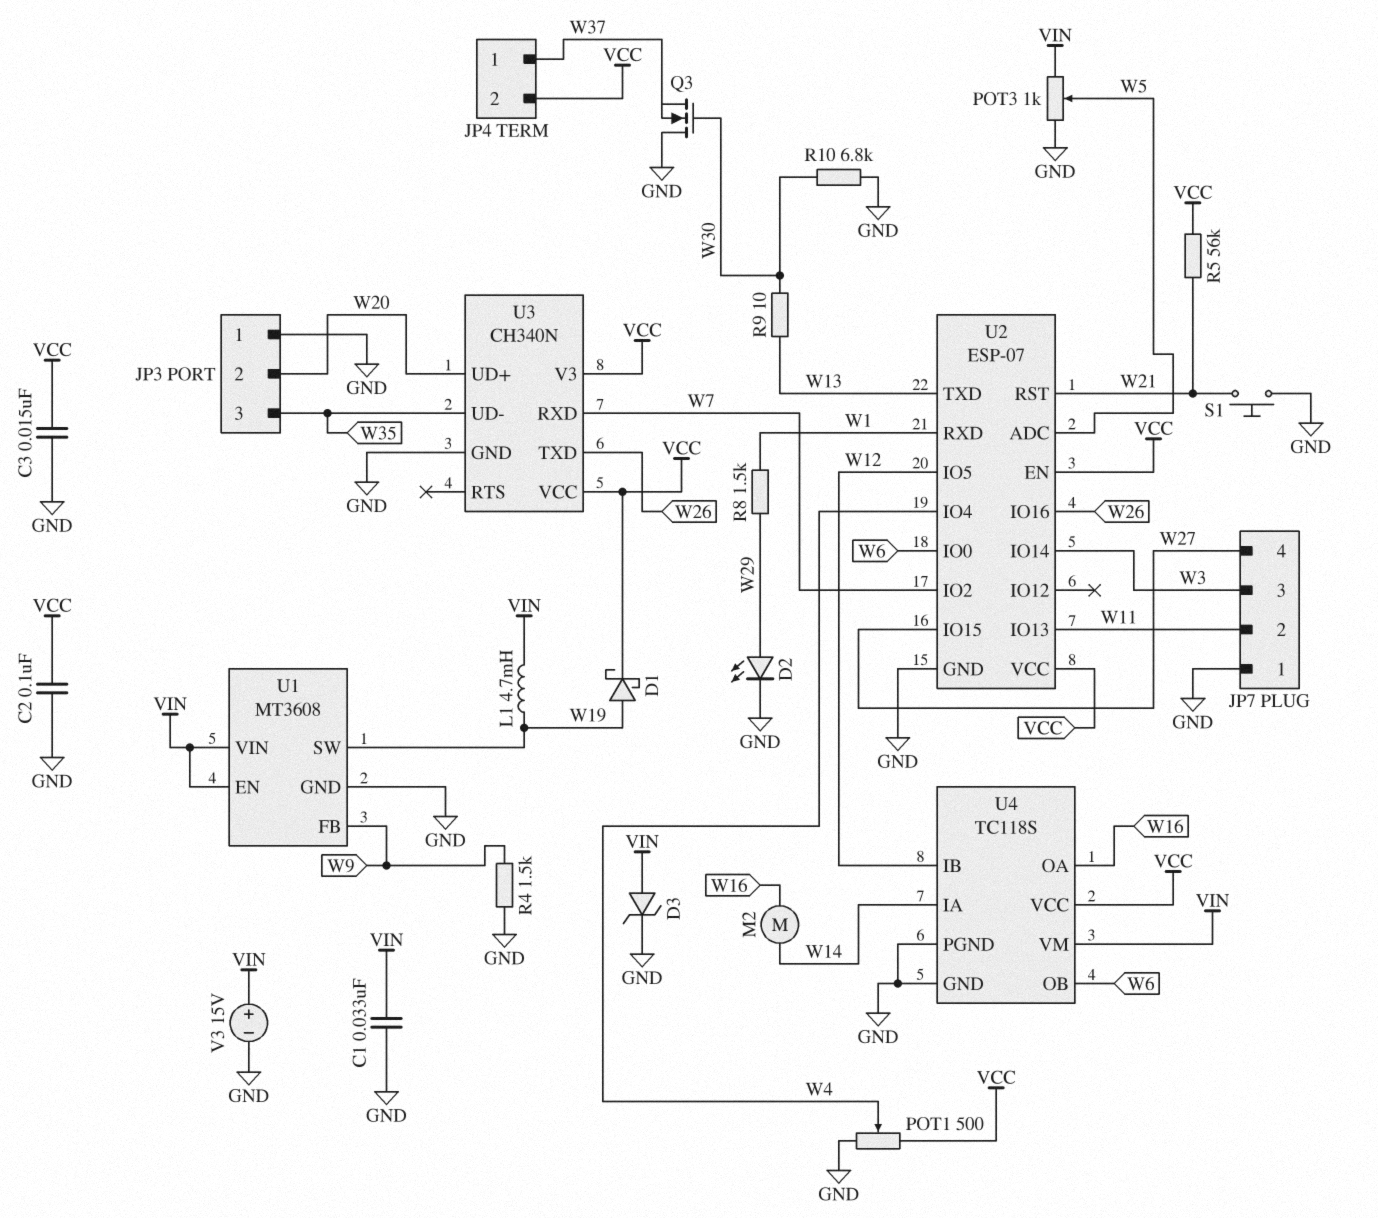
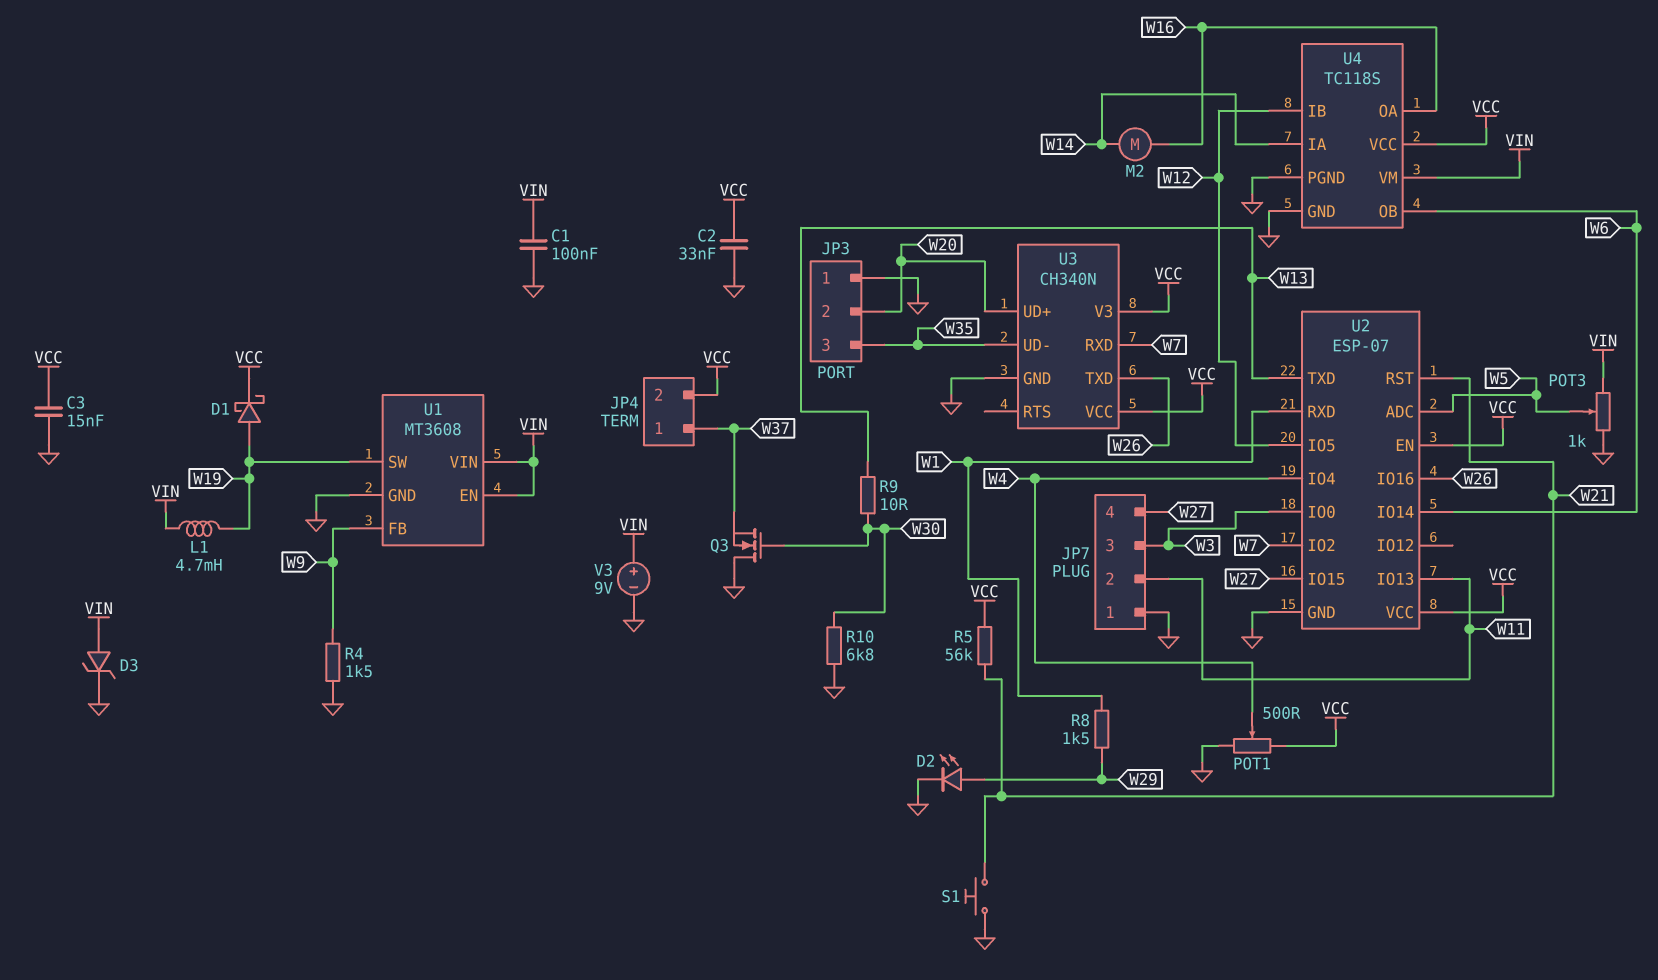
C1: 33nF (GND, VIN) -> 100nF (GND, VIN)
C2: 100nF (GND, VCC) -> 33nF (GND, VCC)
U2 pin IO0: W6 -> W3
U2 pin IO14: W3 -> W6
V3: 15V (plus VIN, minus GND) -> 9V (plus VIN, minus GND)

